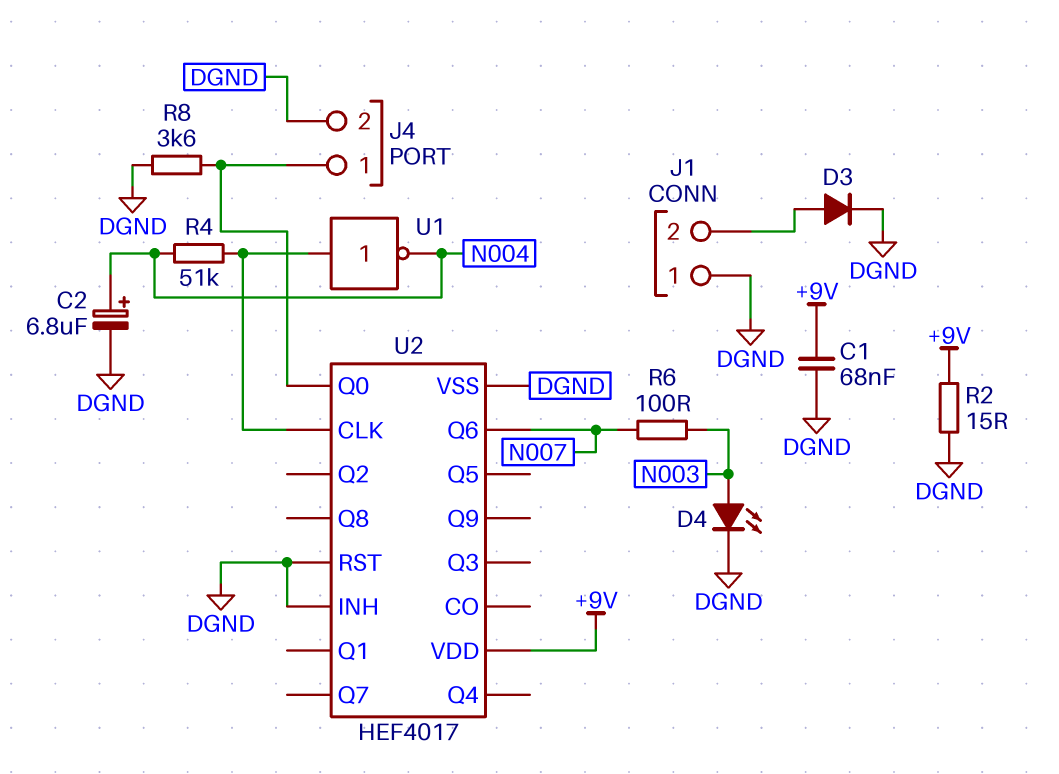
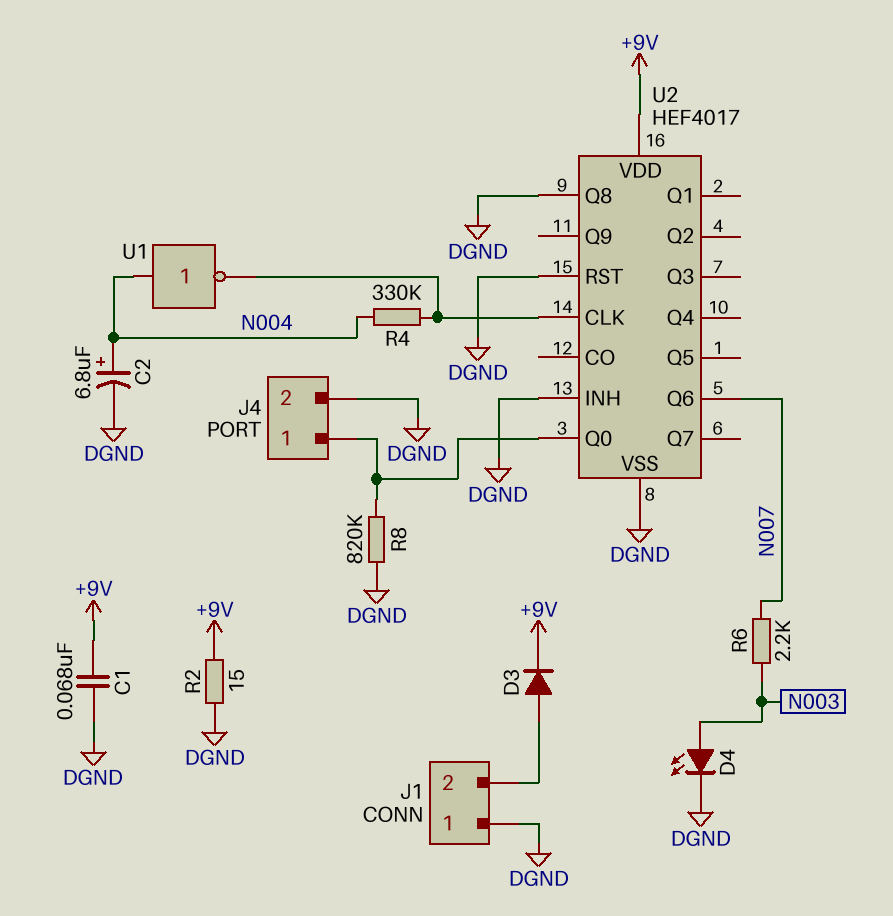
D3: diode (A J1/2, K DGND) -> diode (A J1/2, K +9V)
R4: 51k (N004, U2/CLK) -> 330k (N004, U2/CLK)
R6: 100 (N003, N007) -> 2.2k (N003, N007)
R8: 3.6k (DGND, J4/1) -> 820k (DGND, J4/1)
U1: NOT (in U2/CLK, out N004) -> NOT (in N004, out U2/CLK)
U2 pin Q8: none -> DGND

